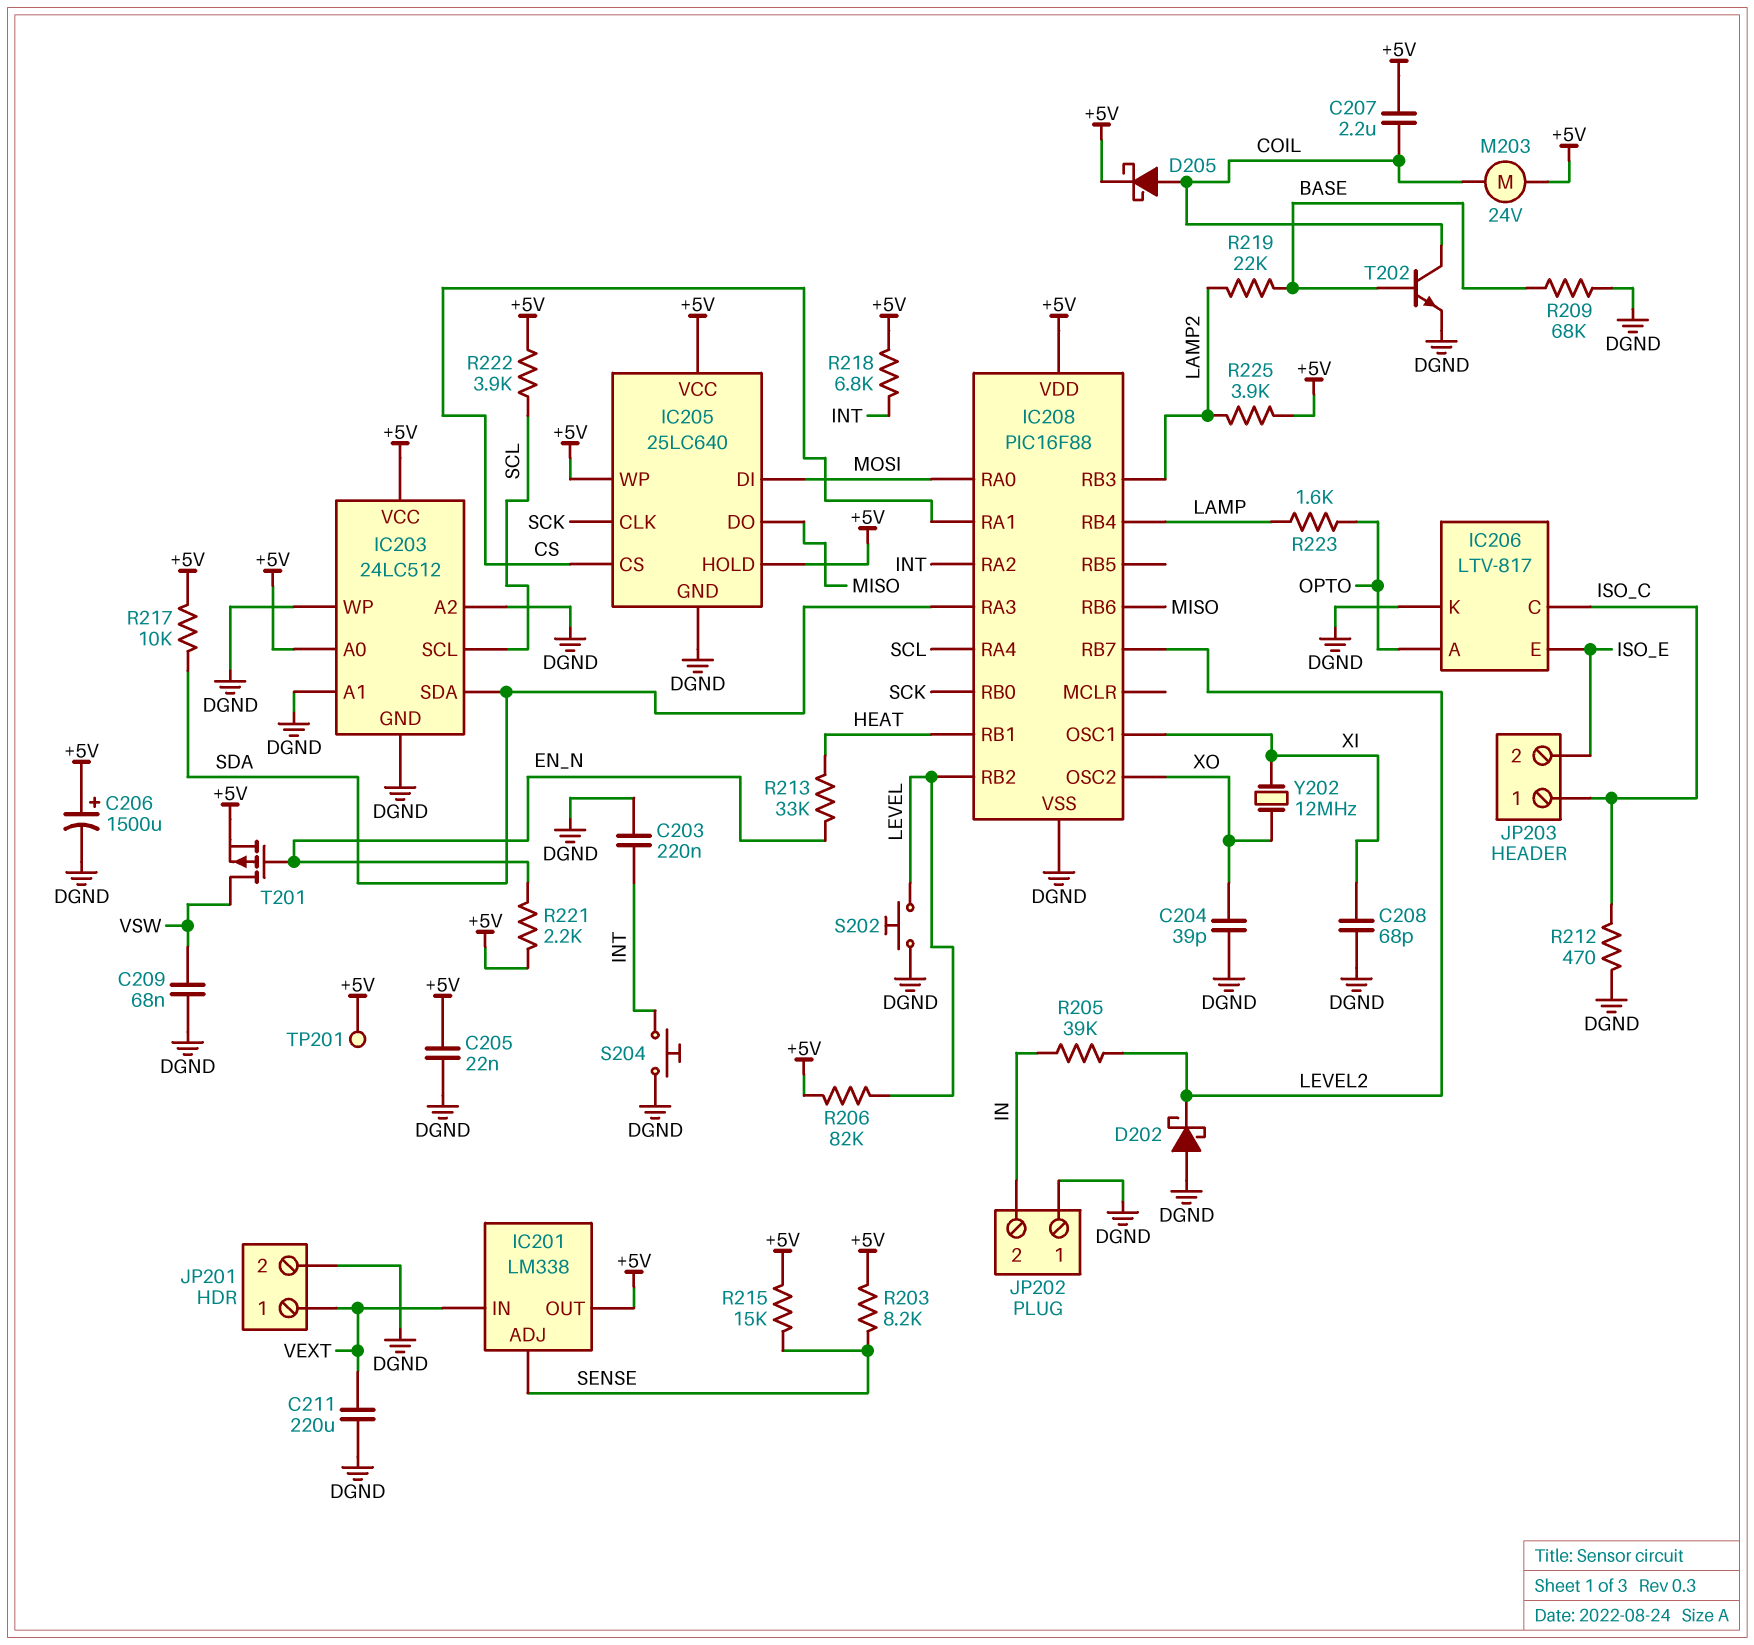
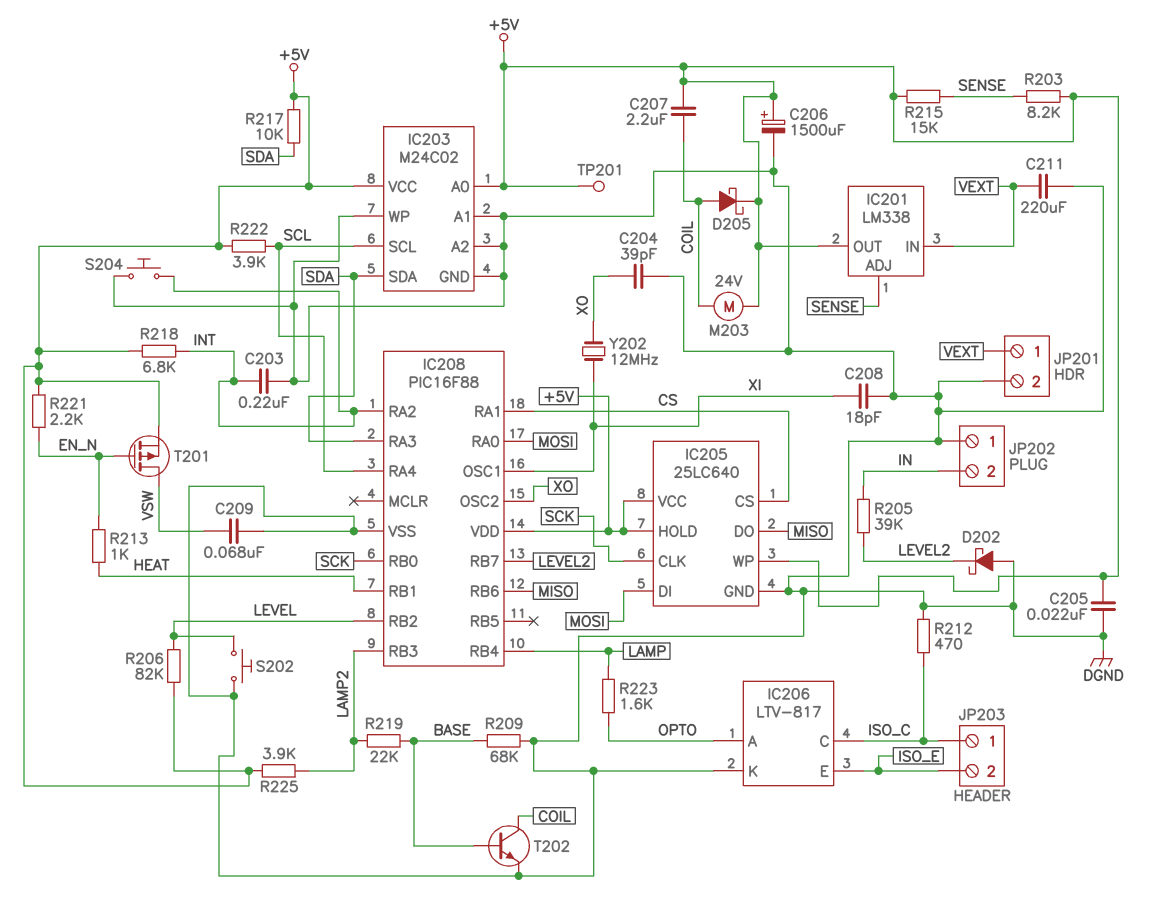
C208: 68pF (DGND, XI) -> 18pF (DGND, XI)
IC203: 24LC512 -> M24C02
R213: 33k (EN_N, HEAT) -> 1k (EN_N, HEAT)

